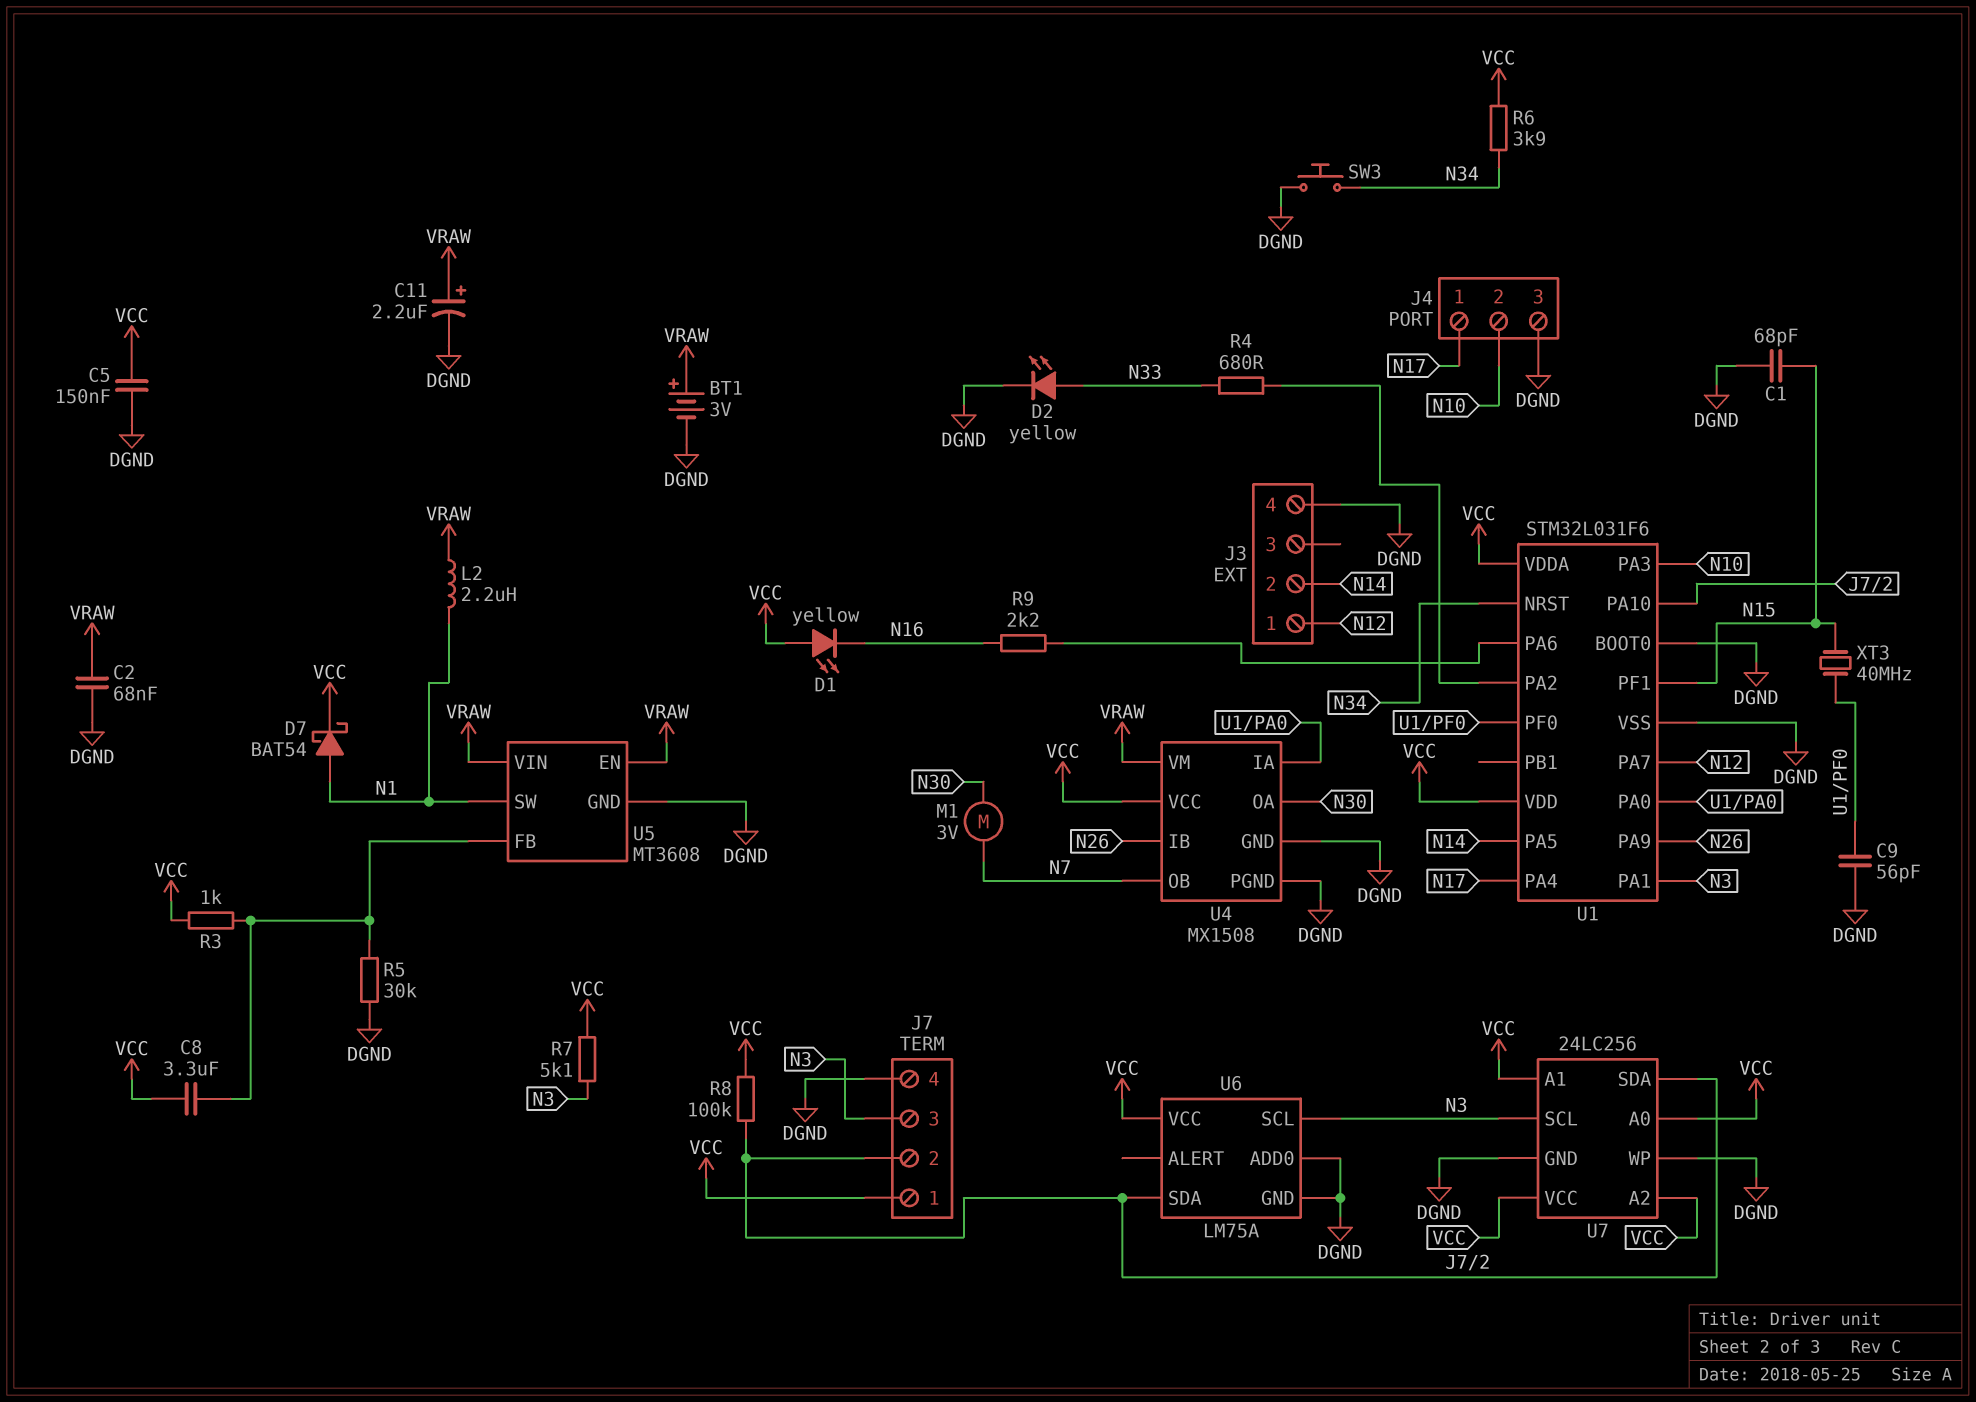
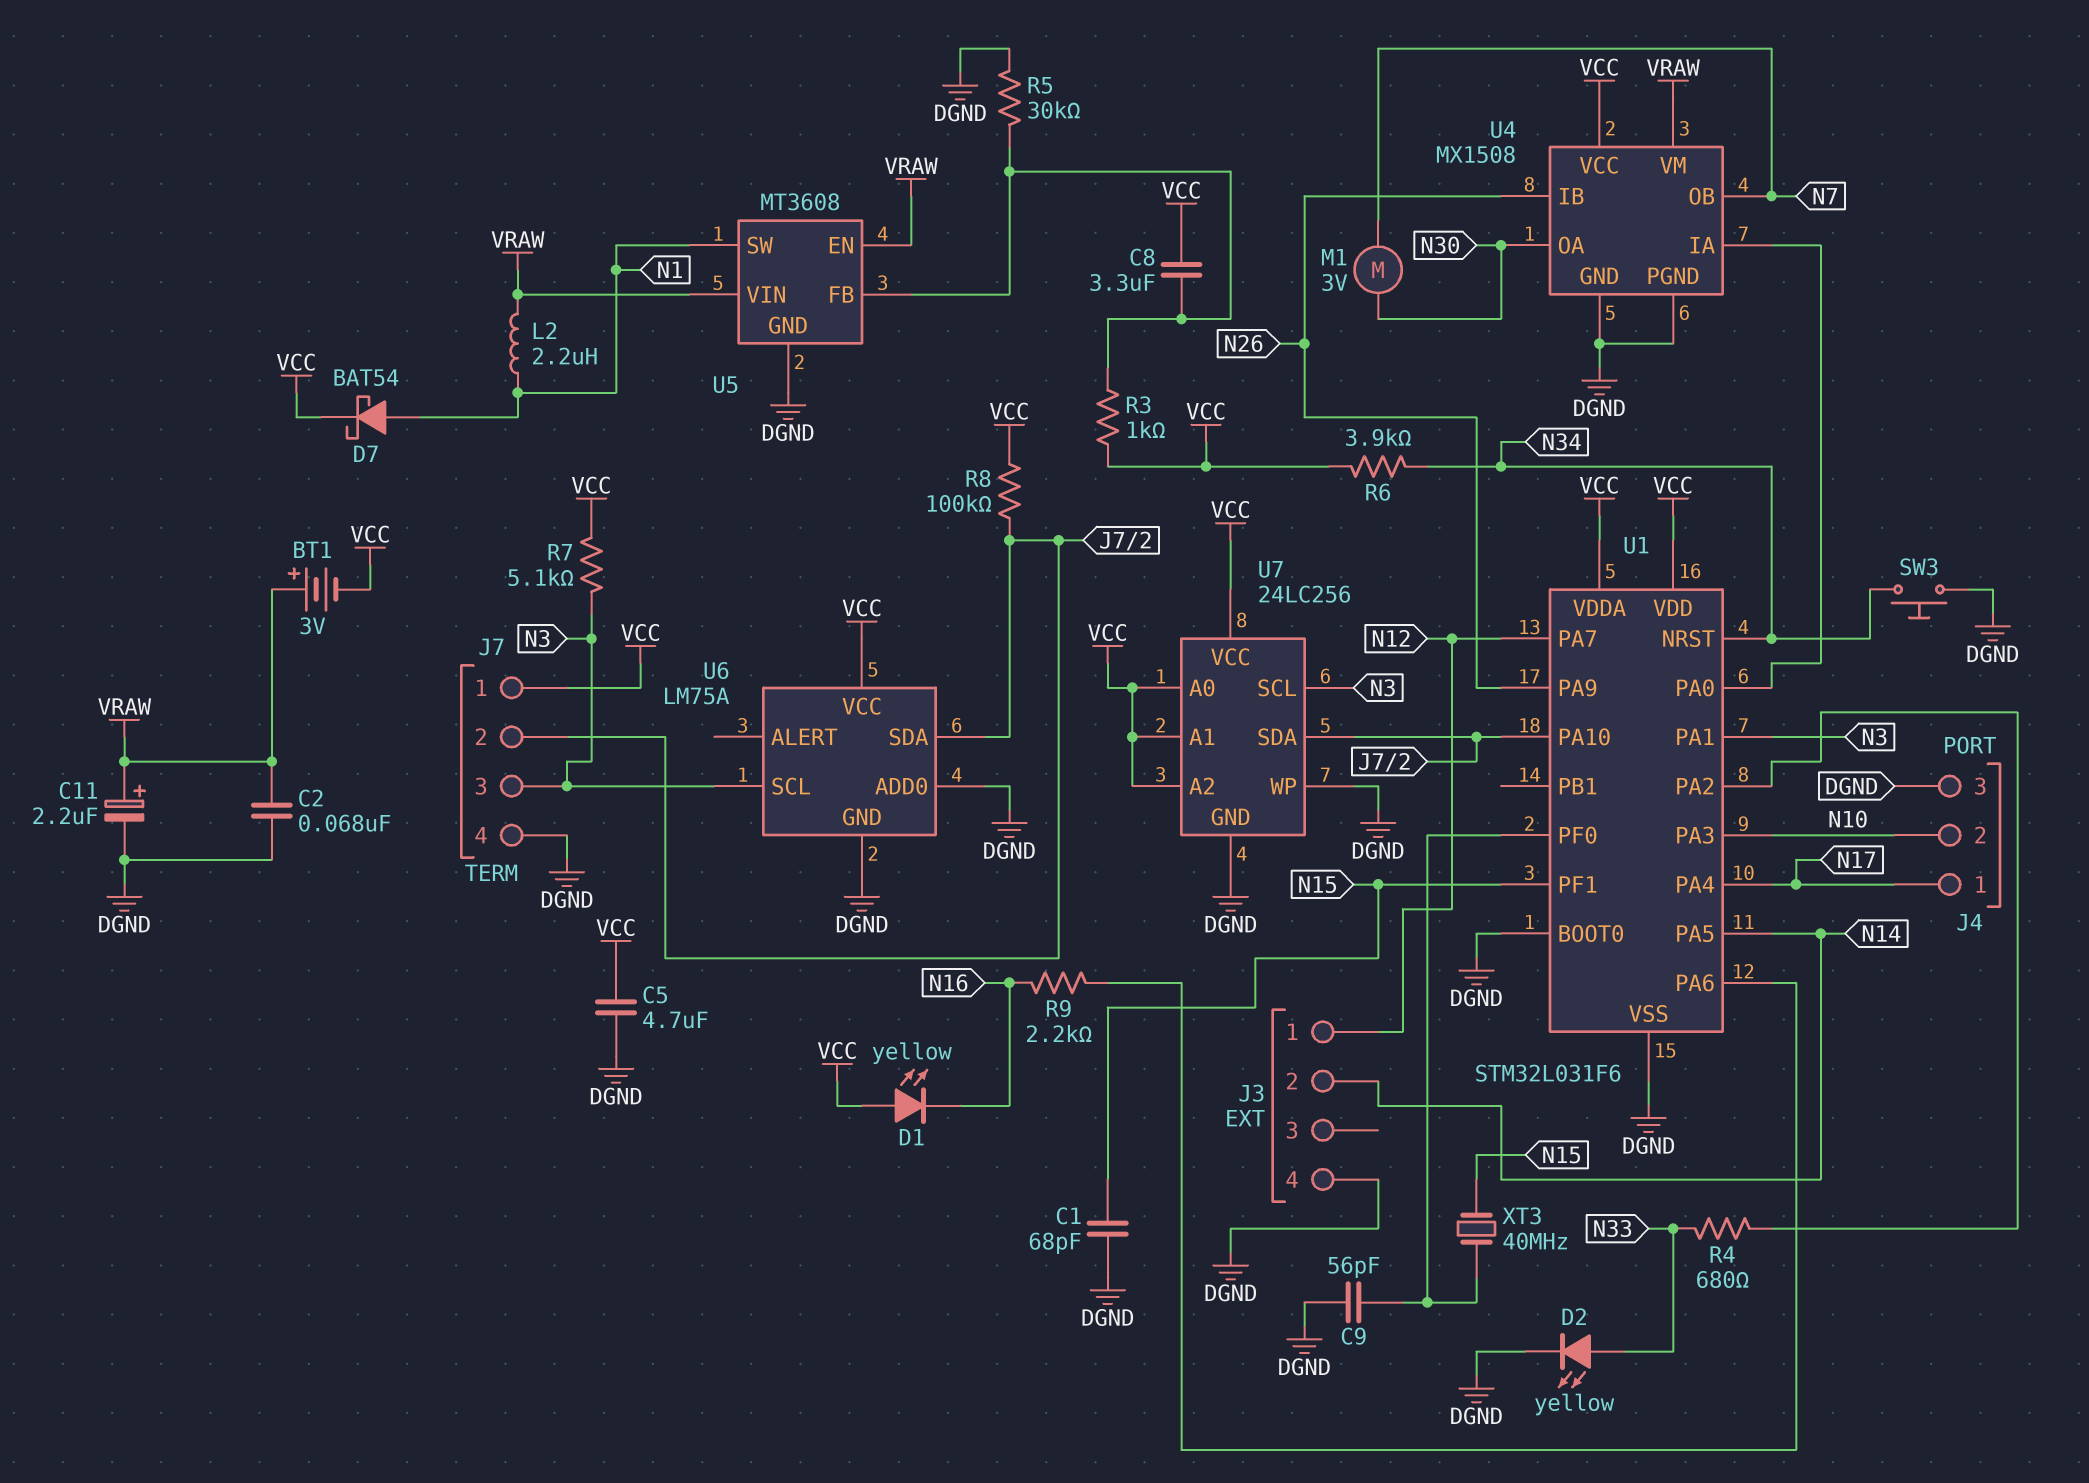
BT1: 3V (plus VRAW, minus DGND) -> 3V (plus VRAW, minus VCC)
C5: 150nF (DGND, VCC) -> 4.7uF (DGND, VCC)

